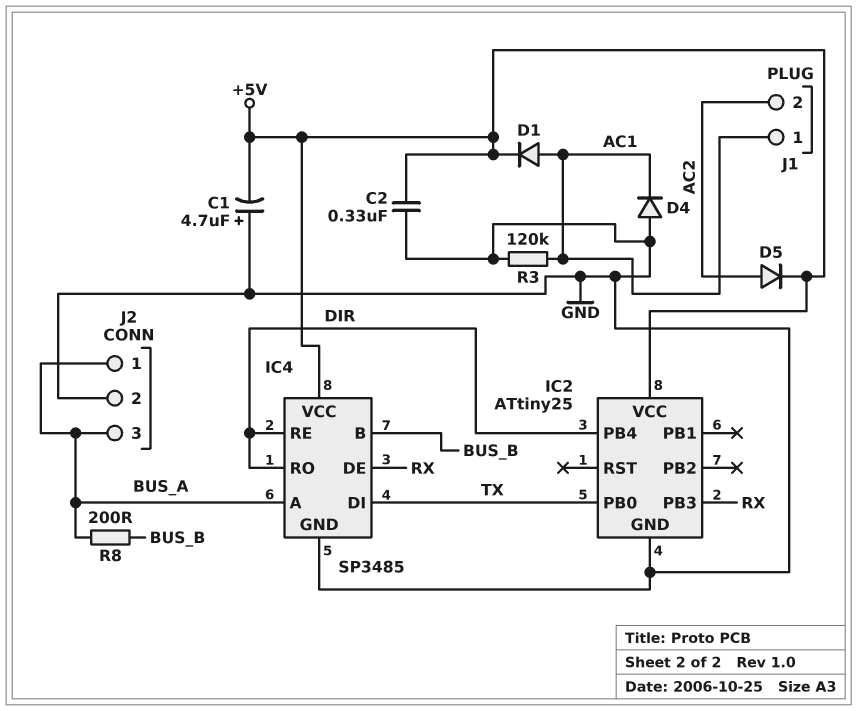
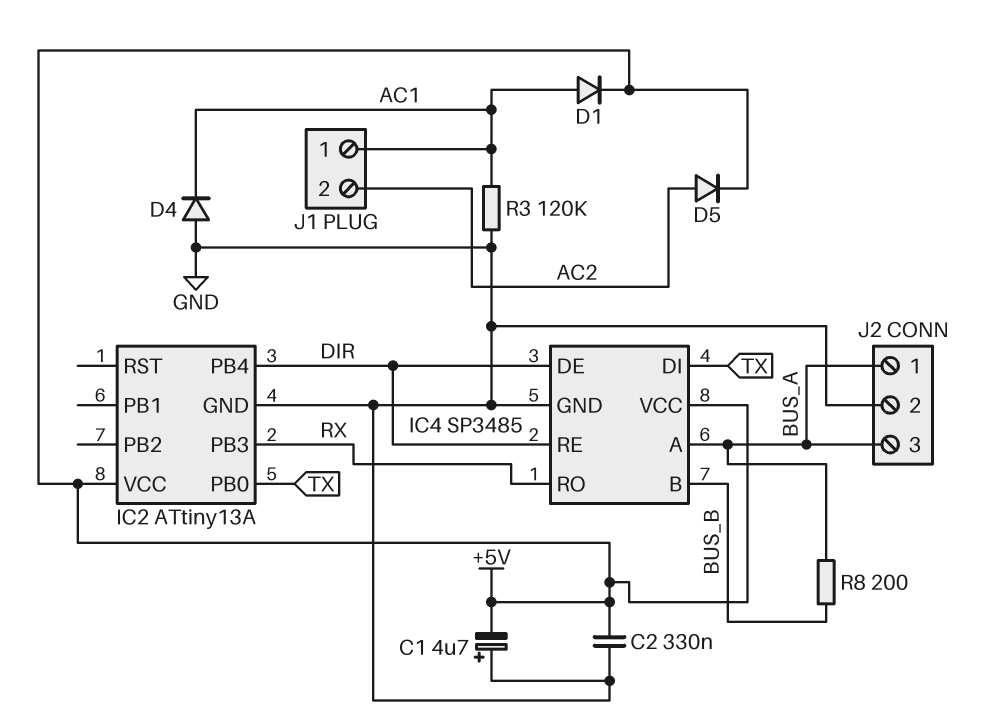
IC2: ATtiny25 -> ATtiny13A
IC4 pin DE: RX -> DIR
IC4 pin RO: DIR -> RX

